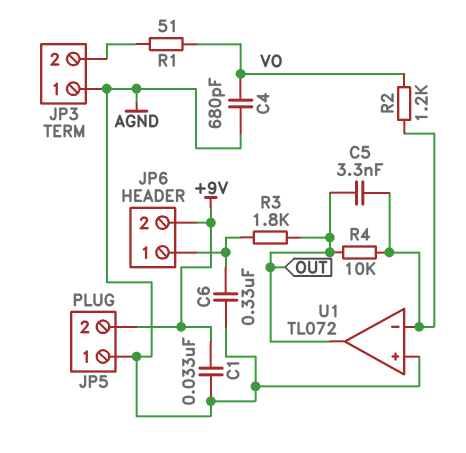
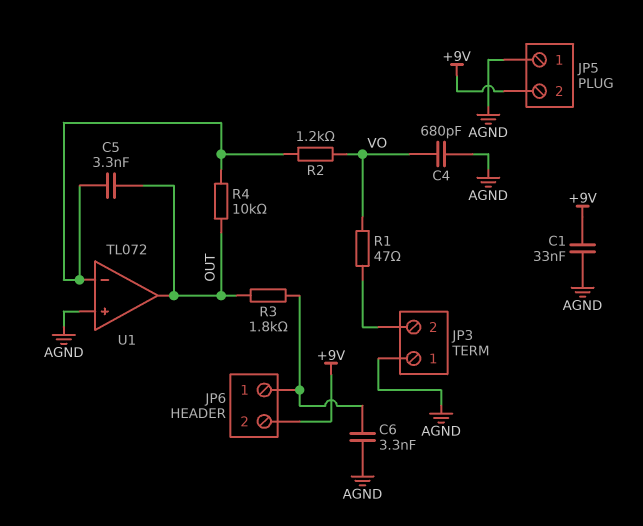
C6: 330nF (AGND, JP6/1) -> 3.3nF (AGND, JP6/1)
R1: 51 (JP3/2, VO) -> 47 (JP3/2, VO)

